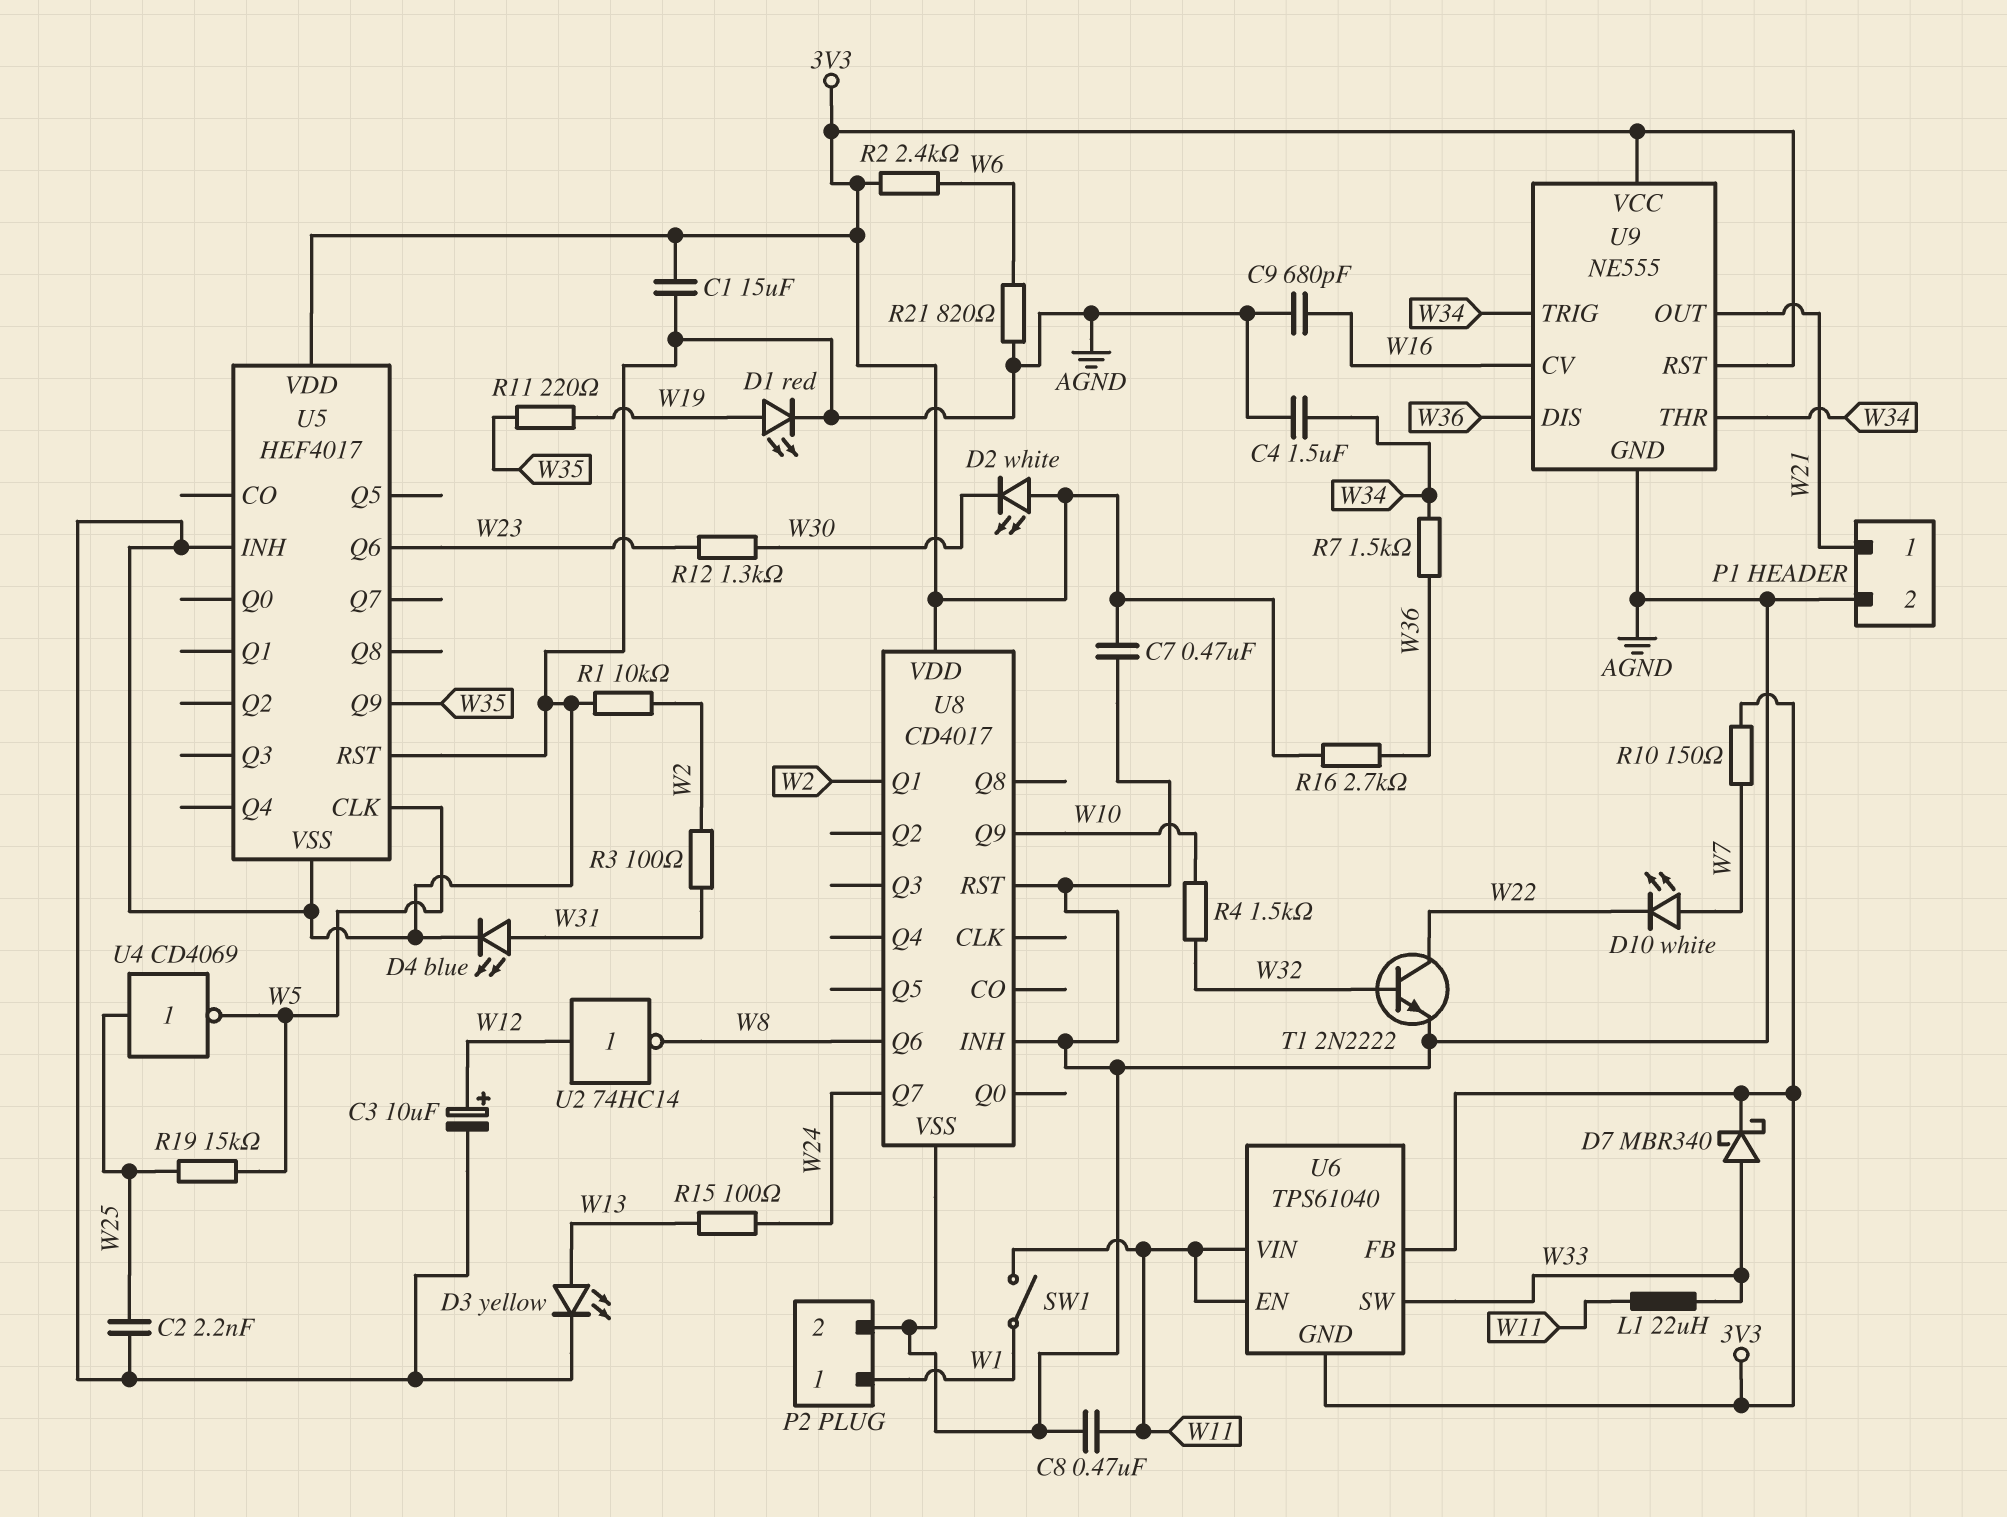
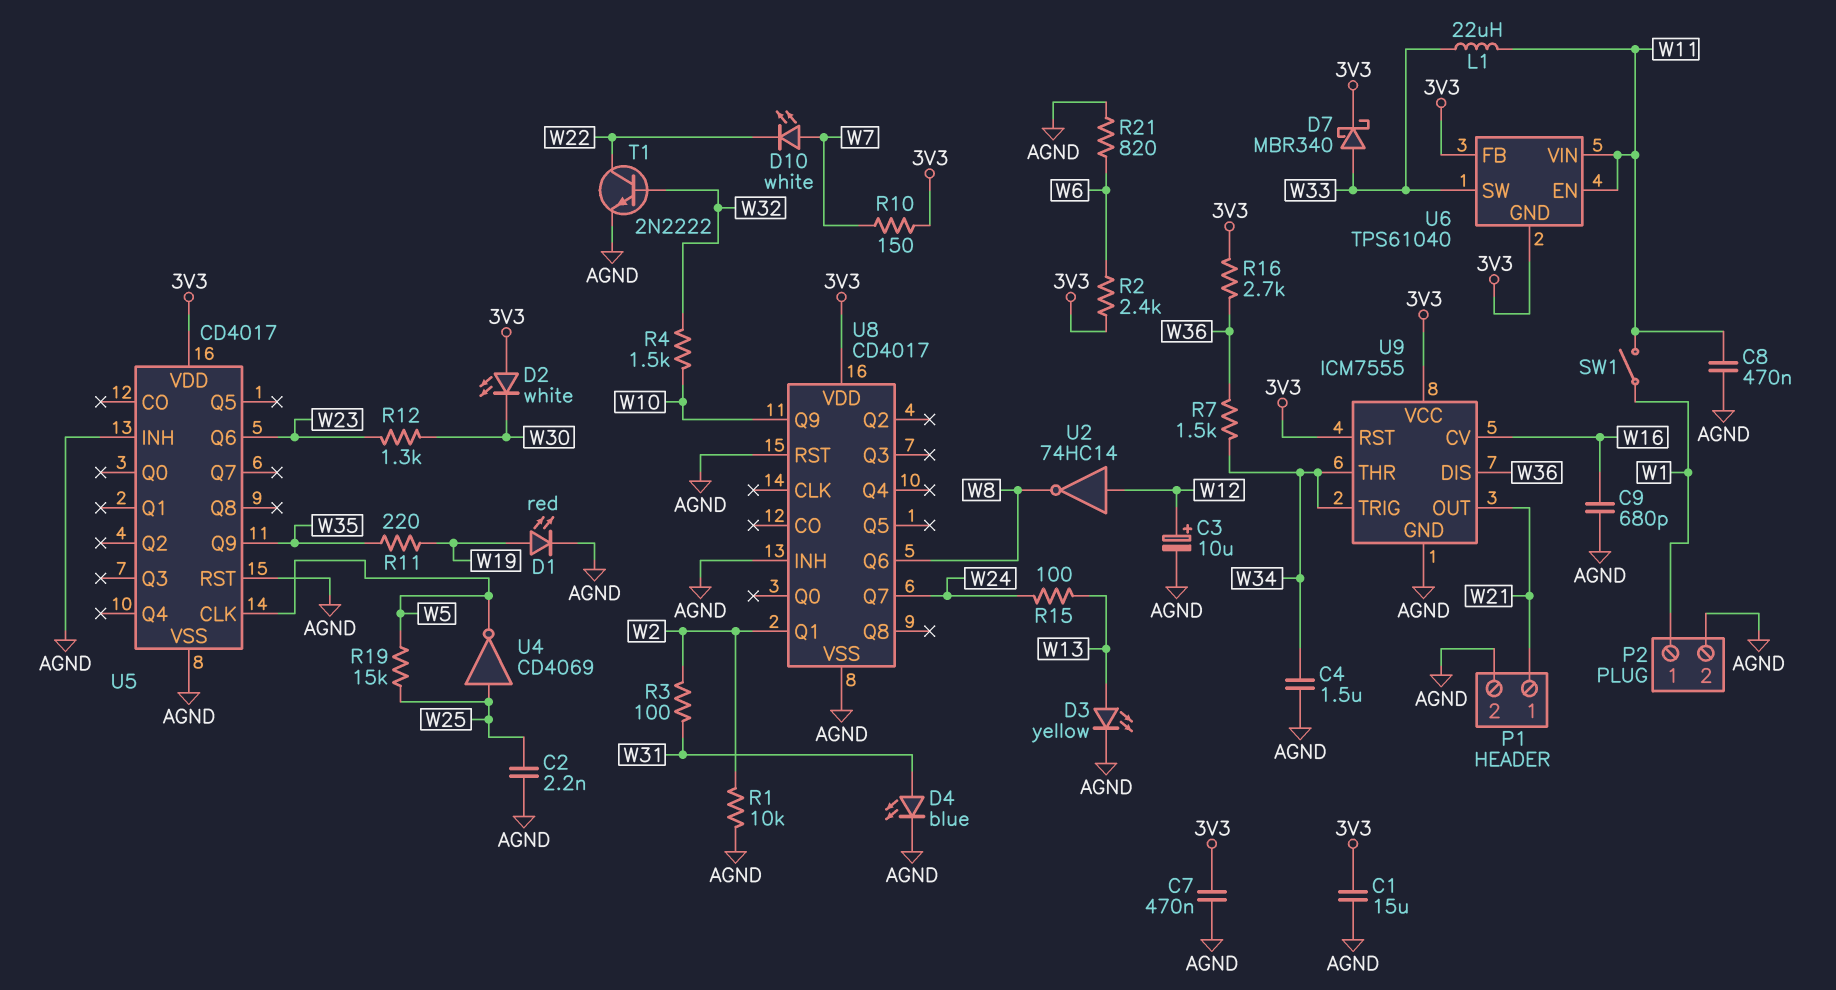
U5: HEF4017 -> CD4017
U9: NE555 -> ICM7555

